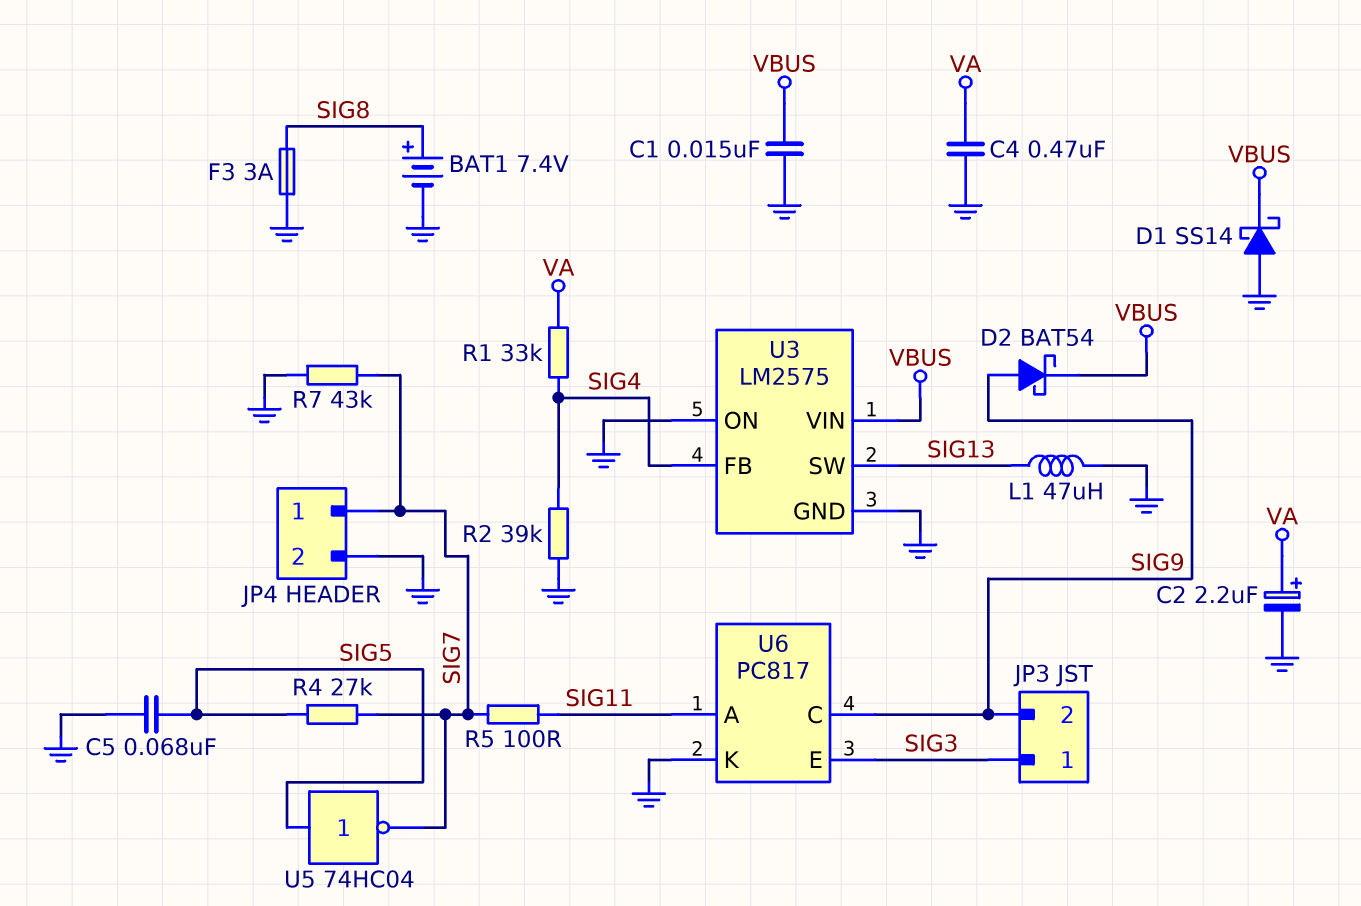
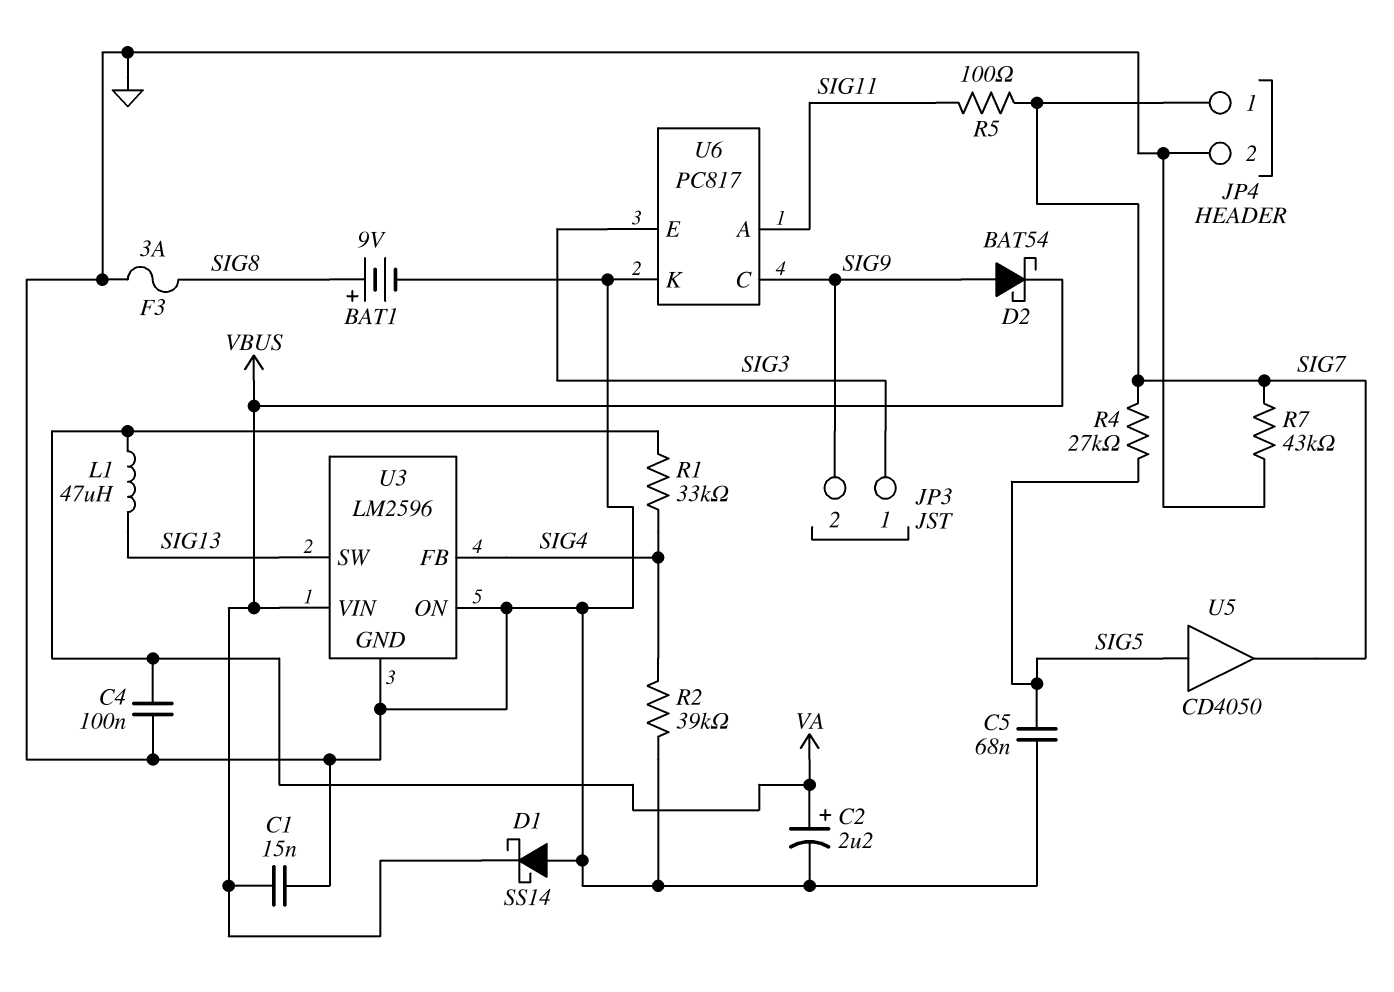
BAT1: 7.4V (plus SIG8, minus GND) -> 9V (plus SIG8, minus GND)
C4: 470nF (GND, VA) -> 100nF (GND, VA)
L1: 47uH (GND, SIG13) -> 47uH (SIG13, VA)
U3: LM2575 -> LM2596
U5: NOT 74HC04 (in SIG5, out SIG7) -> buffer CD4050 (in SIG5, out SIG7)

